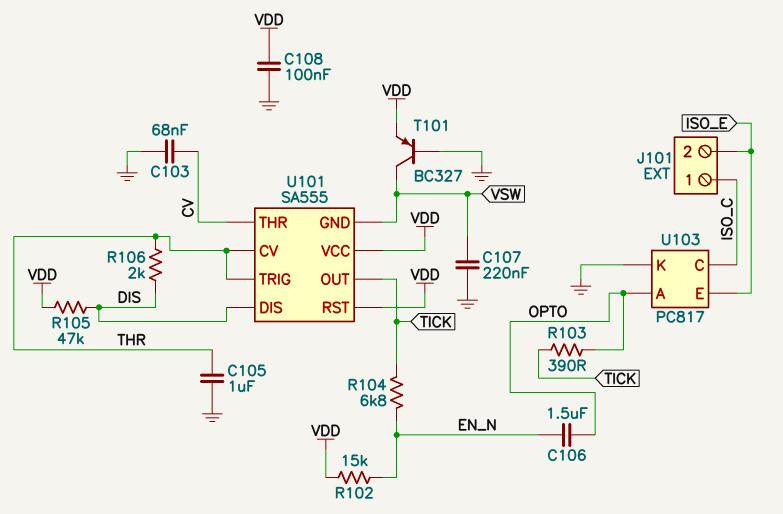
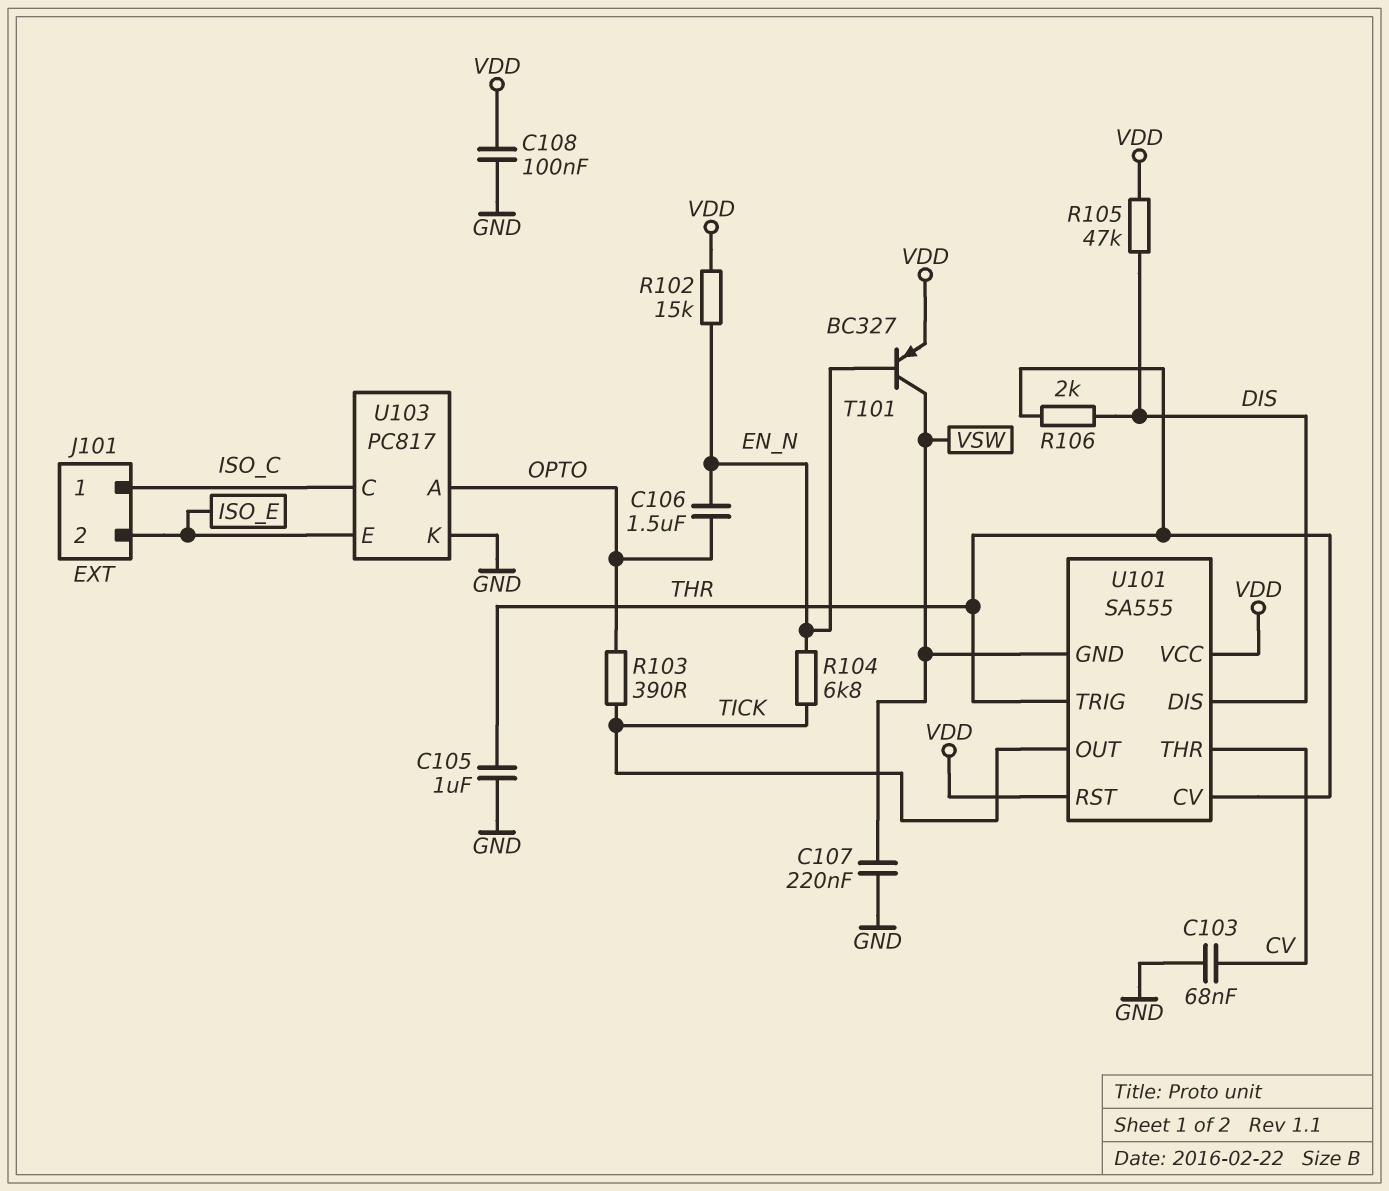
T101: PNP BC327 (B GND, C VSW, E VDD) -> PNP BC327 (B EN_N, C VSW, E VDD)

